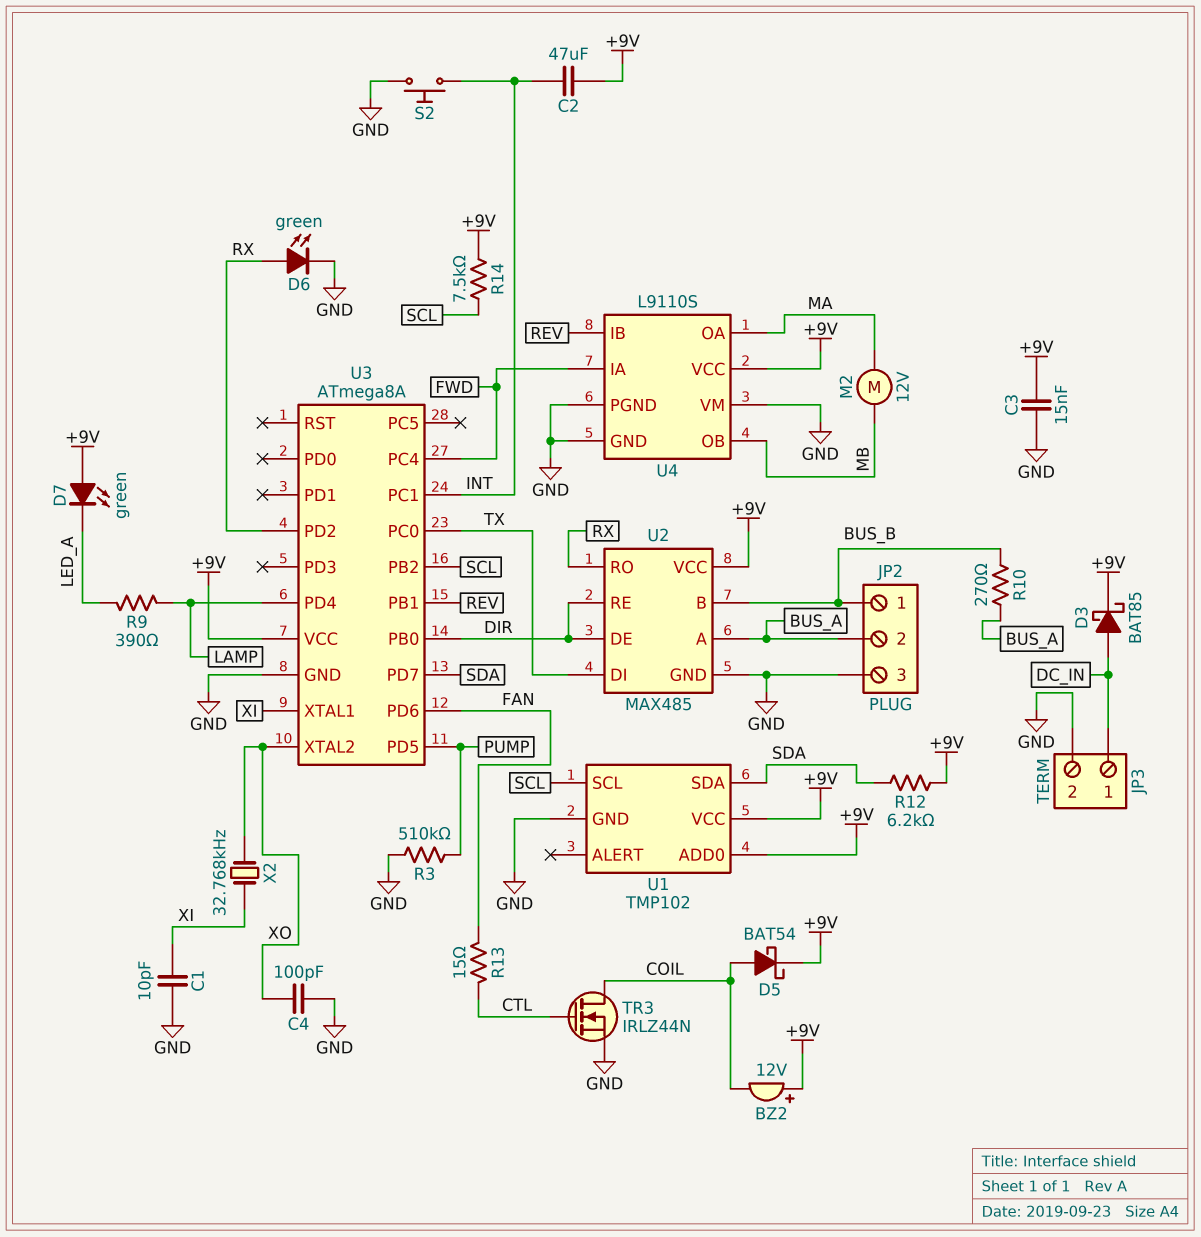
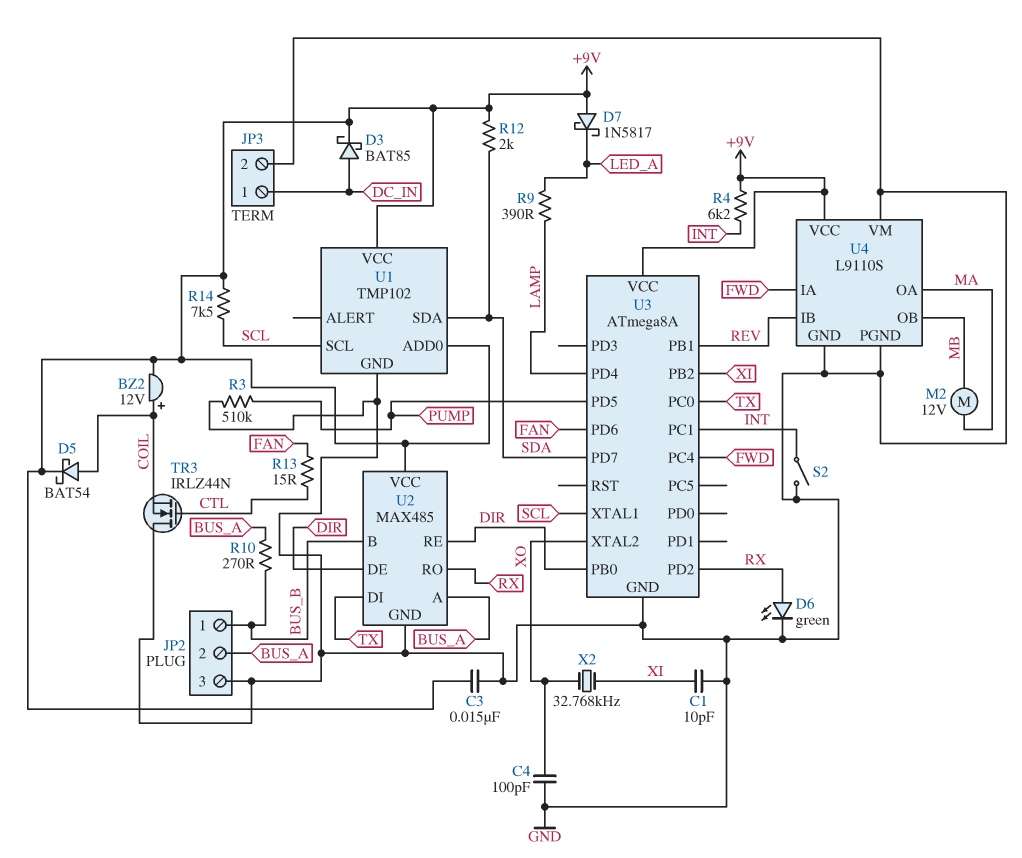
BZ2: buzzer 12V (plus +9V, minus COIL) -> buzzer 12V (plus COIL, minus +9V)
C2: 47uF (+9V, INT) -> none
D7: LED green (A +9V, K LED_A) -> schottky 1N5817 (A +9V, K LED_A)
R4: none -> 6.2k (+9V, INT)
R12: 6.2k (+9V, SDA) -> 2k (+9V, SDA)
S2: button (GND, INT) -> switch (GND, INT)
TR3: NMOS IRLZ44N (G CTL, D COIL, S GND) -> NMOS IRLZ44N (G CTL, D GND, S COIL)
U3 pin PB2: SCL -> XI
U3 pin XTAL1: XI -> SCL

